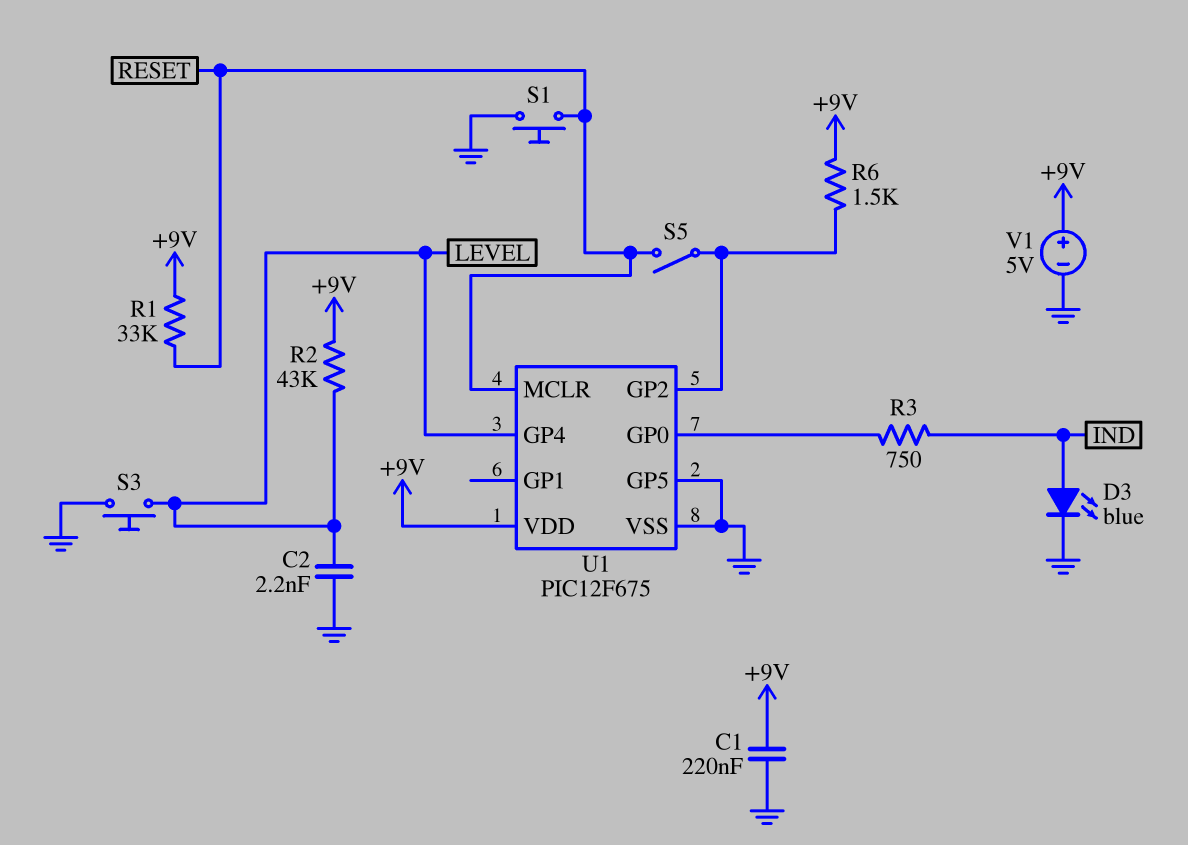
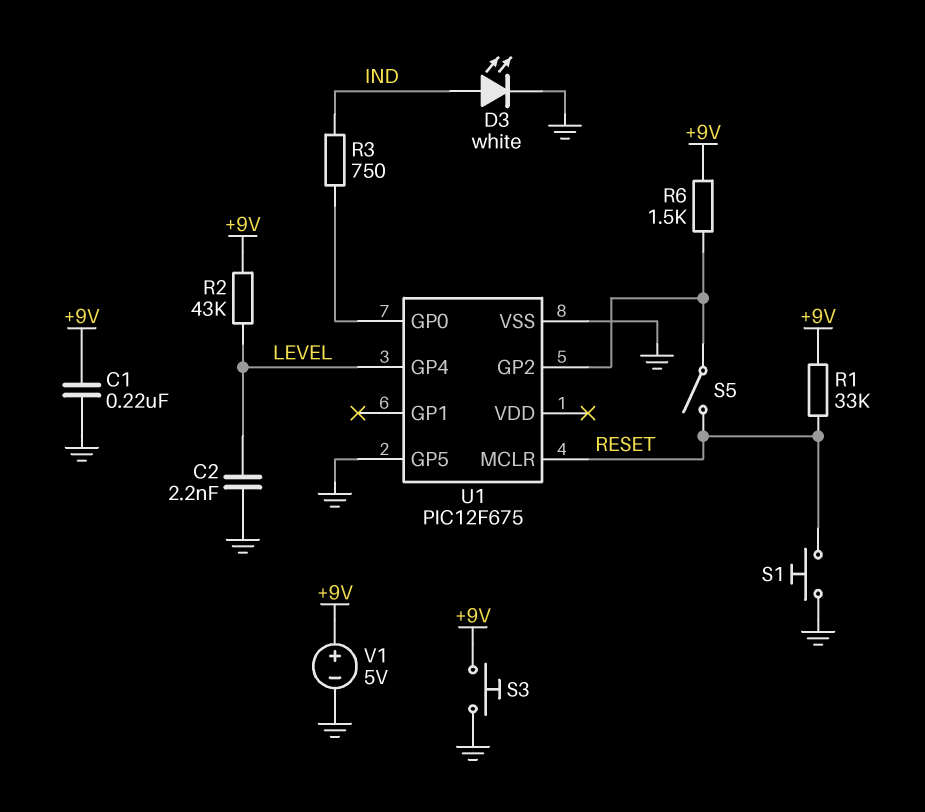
D3: LED blue (A IND, K GND) -> LED white (A IND, K GND)
S3: button (GND, LEVEL) -> button (+9V, GND)
U1 pin VDD: +9V -> none

